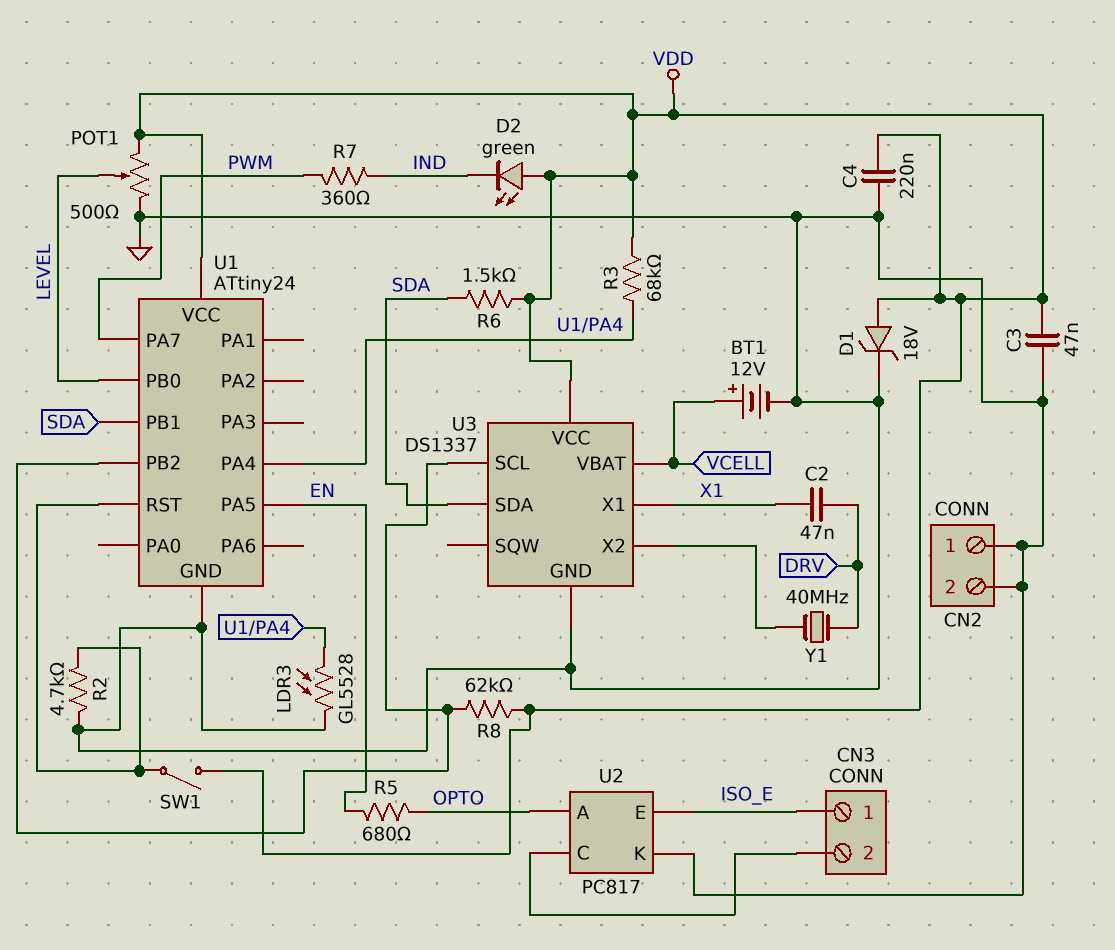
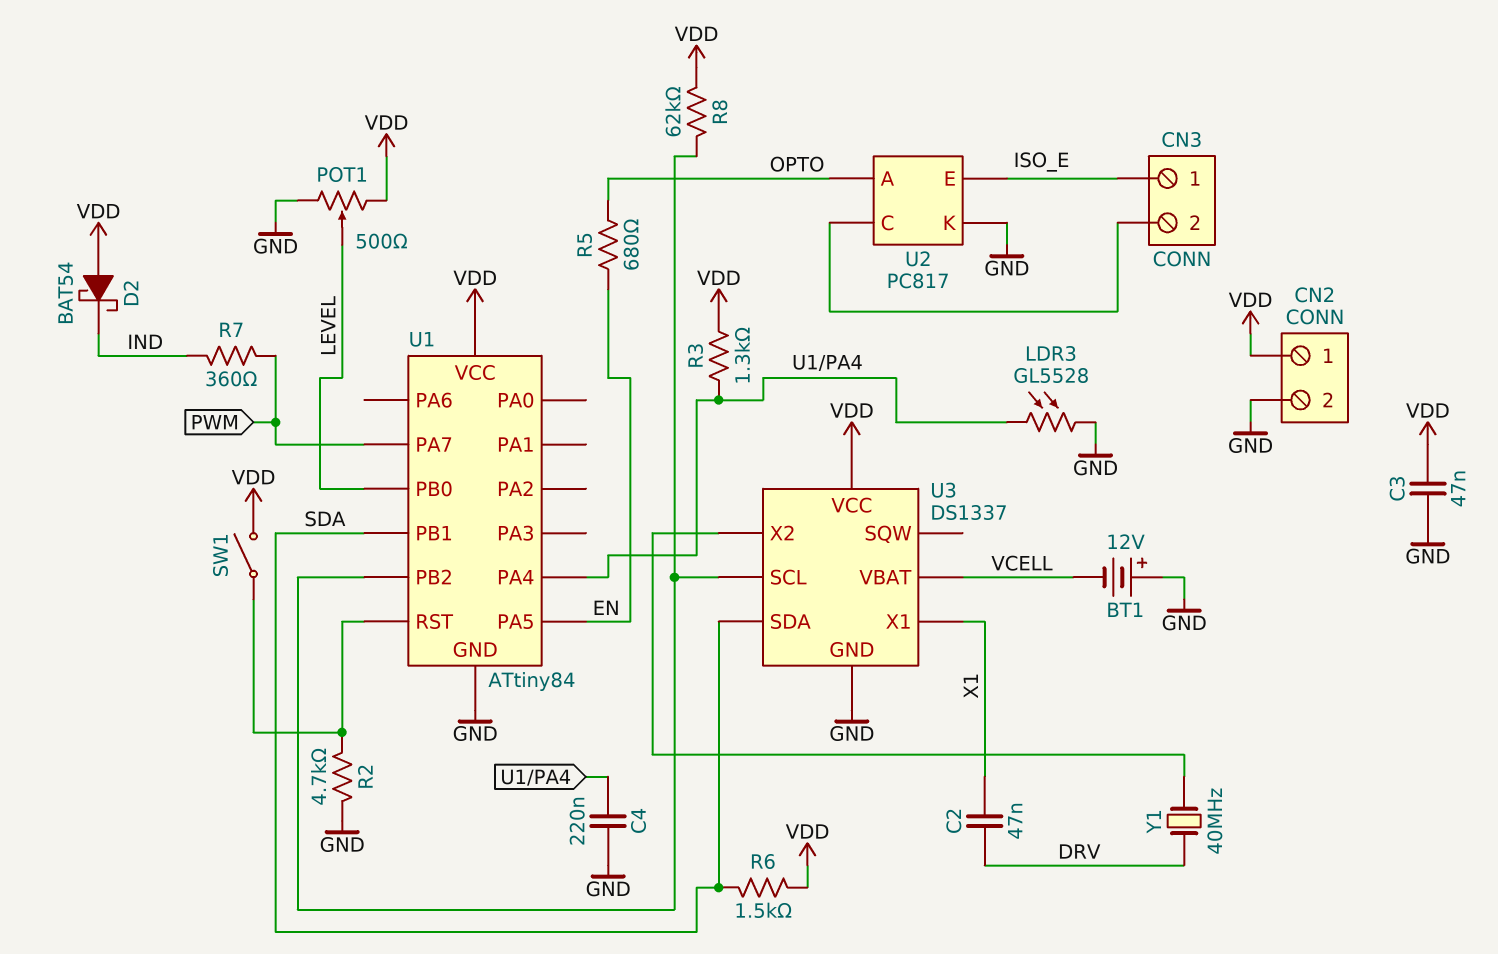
BT1: 12V (plus VCELL, minus GND) -> 12V (plus GND, minus VCELL)
C4: 220nF (GND, VDD) -> 220nF (GND, U1/PA4)
CN2 pin 1: GND -> VDD
D1: zener 18V (A VDD, K GND) -> none
D2: LED green (A VDD, K IND) -> schottky BAT54 (A VDD, K IND)
R3: 68k (U1/PA4, VDD) -> 1.3k (U1/PA4, VDD)
U1: ATtiny24 -> ATtiny84

